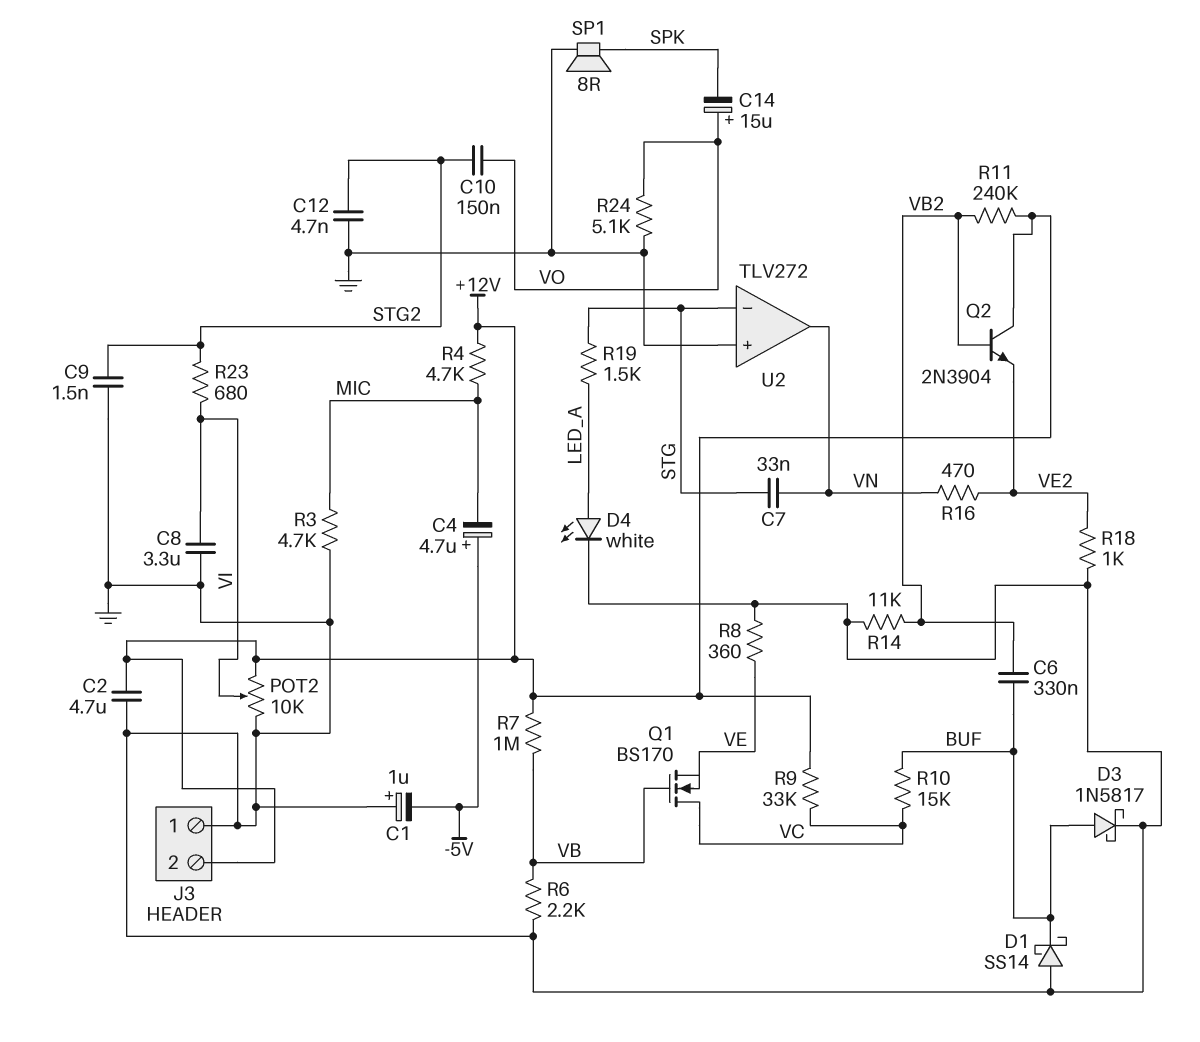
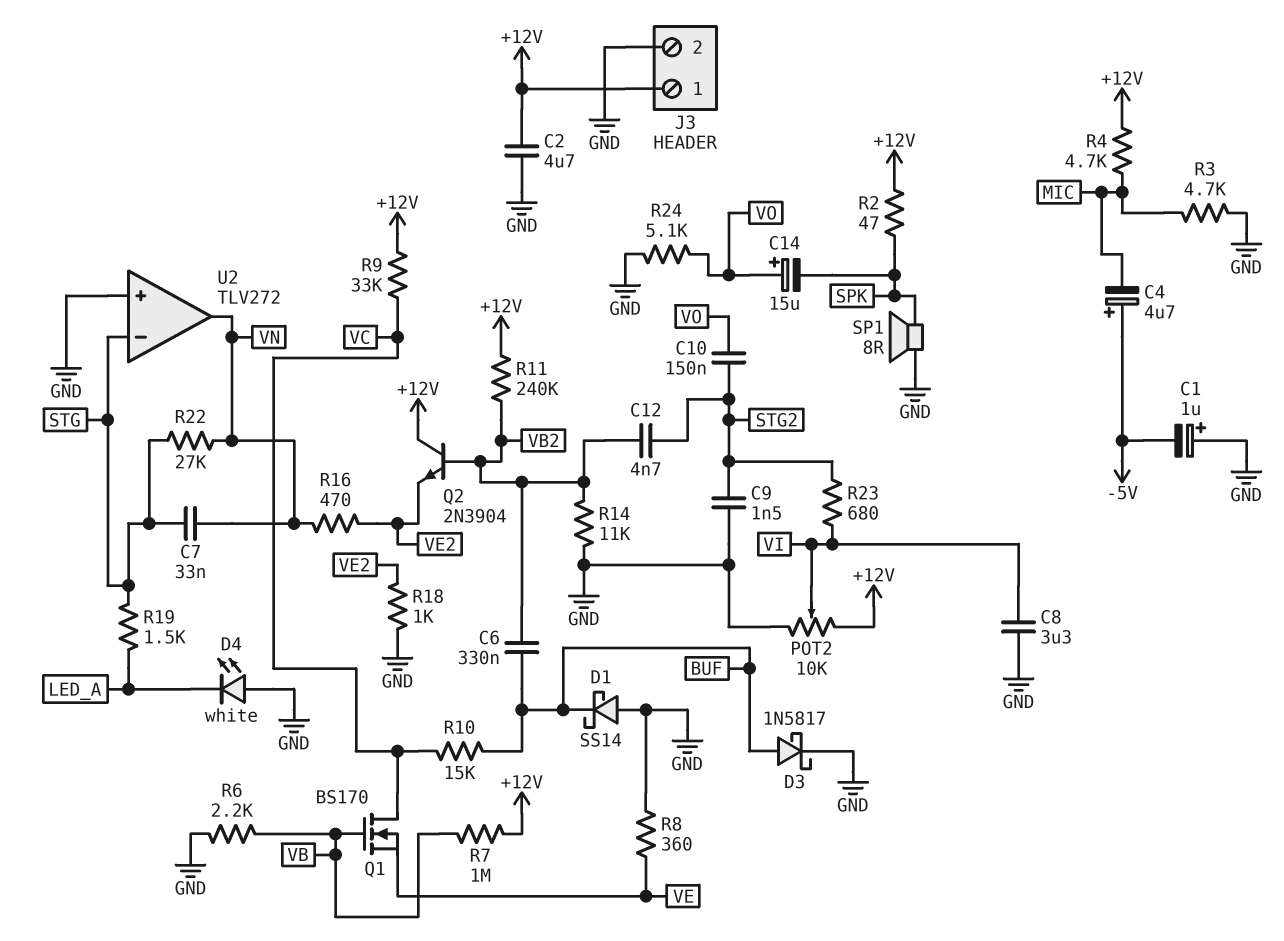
C12: 4.7nF (GND, STG2) -> 4.7nF (STG2, VB2)
D4: LED white (A LED_A, K GND) -> LED white (A GND, K LED_A)
J3 pin 1: GND -> +12V
J3 pin 2: +12V -> GND
R2: none -> 47 (+12V, SPK)
R22: none -> 27k (STG, VN)

